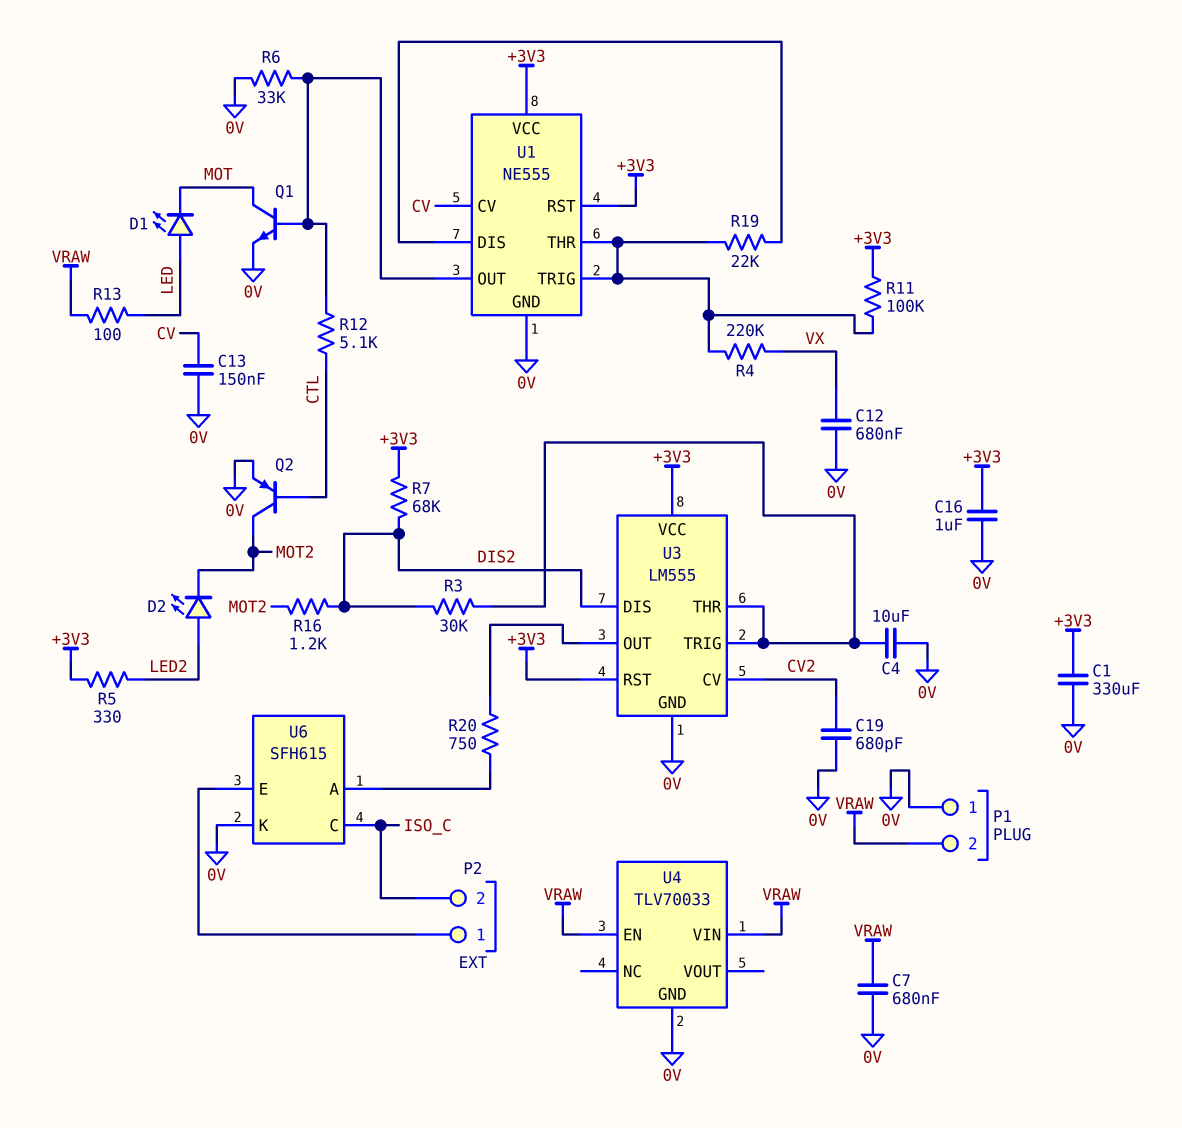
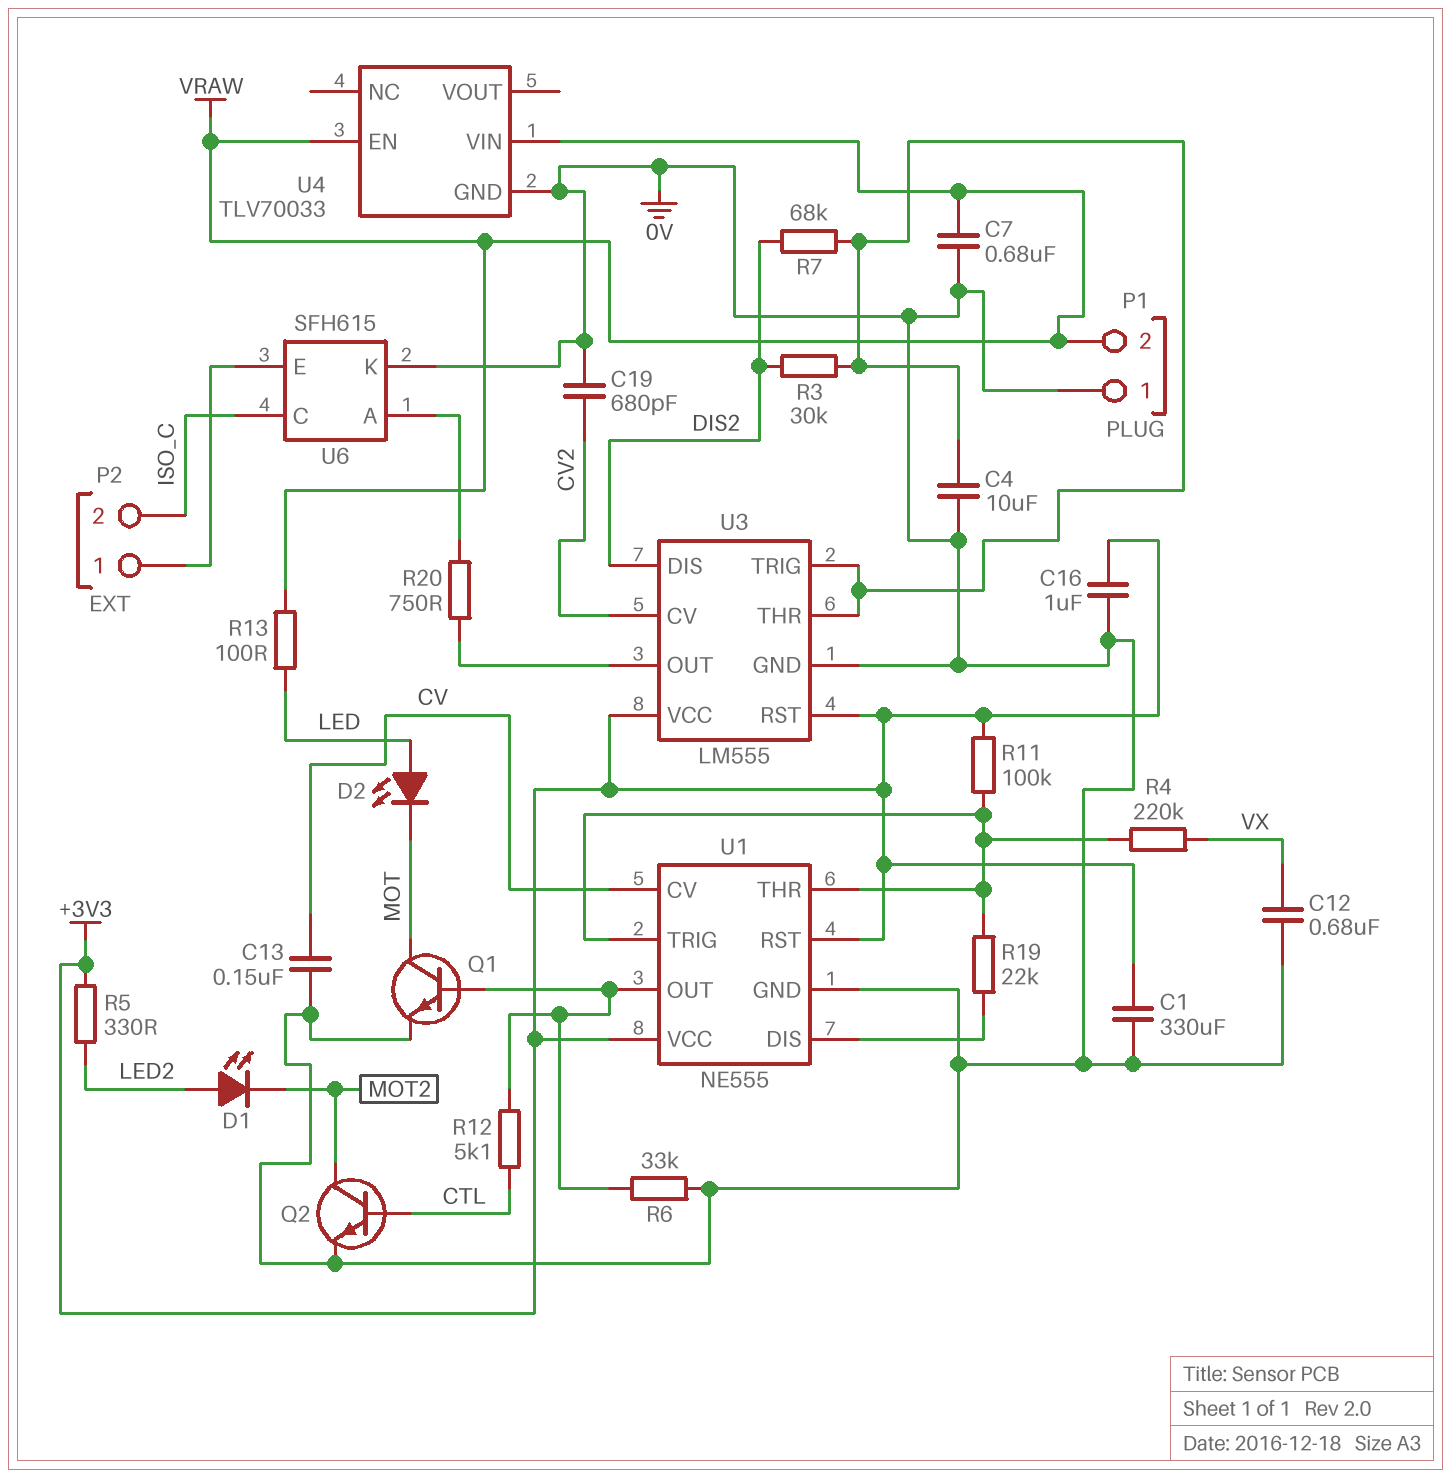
D1: LED (A LED, K MOT) -> LED (A LED2, K MOT2)
D2: LED (A LED2, K MOT2) -> LED (A LED, K MOT)
Q2: PNP (B CTL, C MOT2, E 0V) -> NPN (B CTL, C MOT2, E 0V)
R7: 68k (+3V3, DIS2) -> 68k (DIS2, U3/THR)
R16: 1.2k (DIS2, MOT2) -> none

